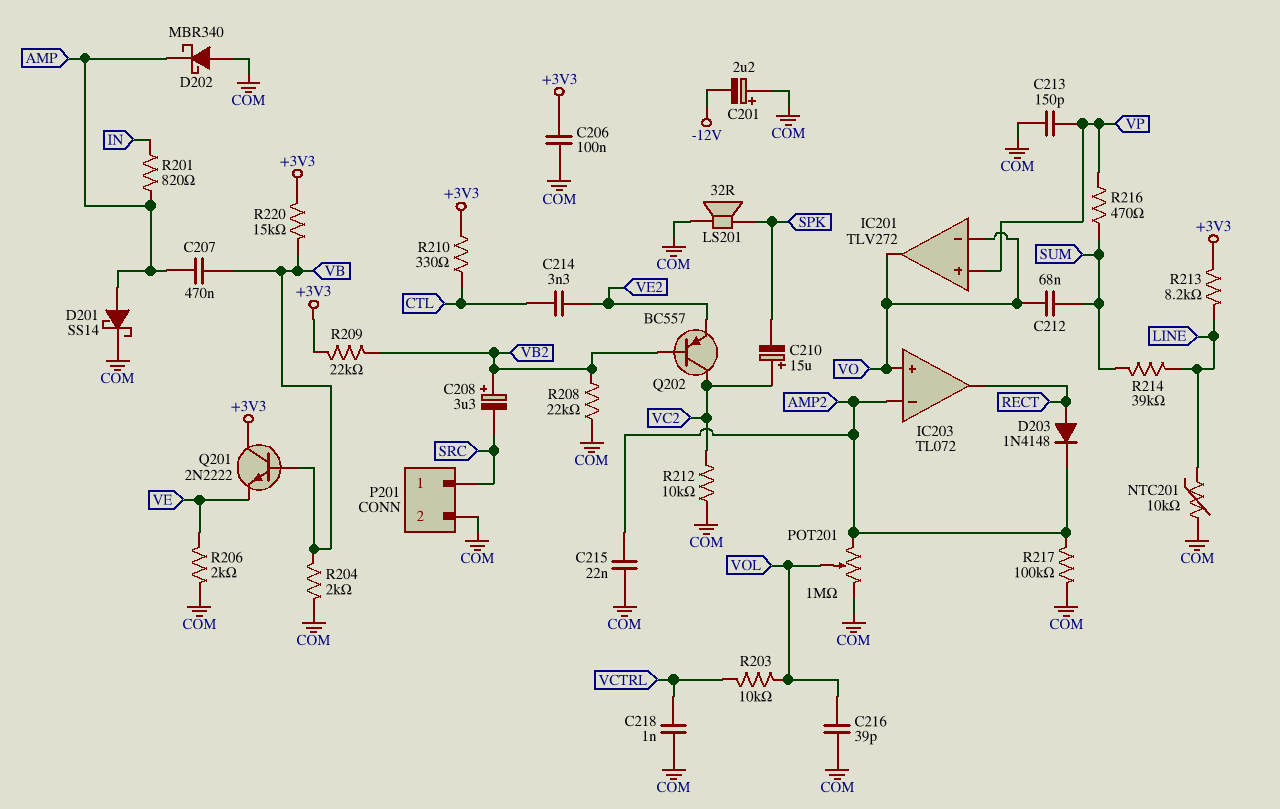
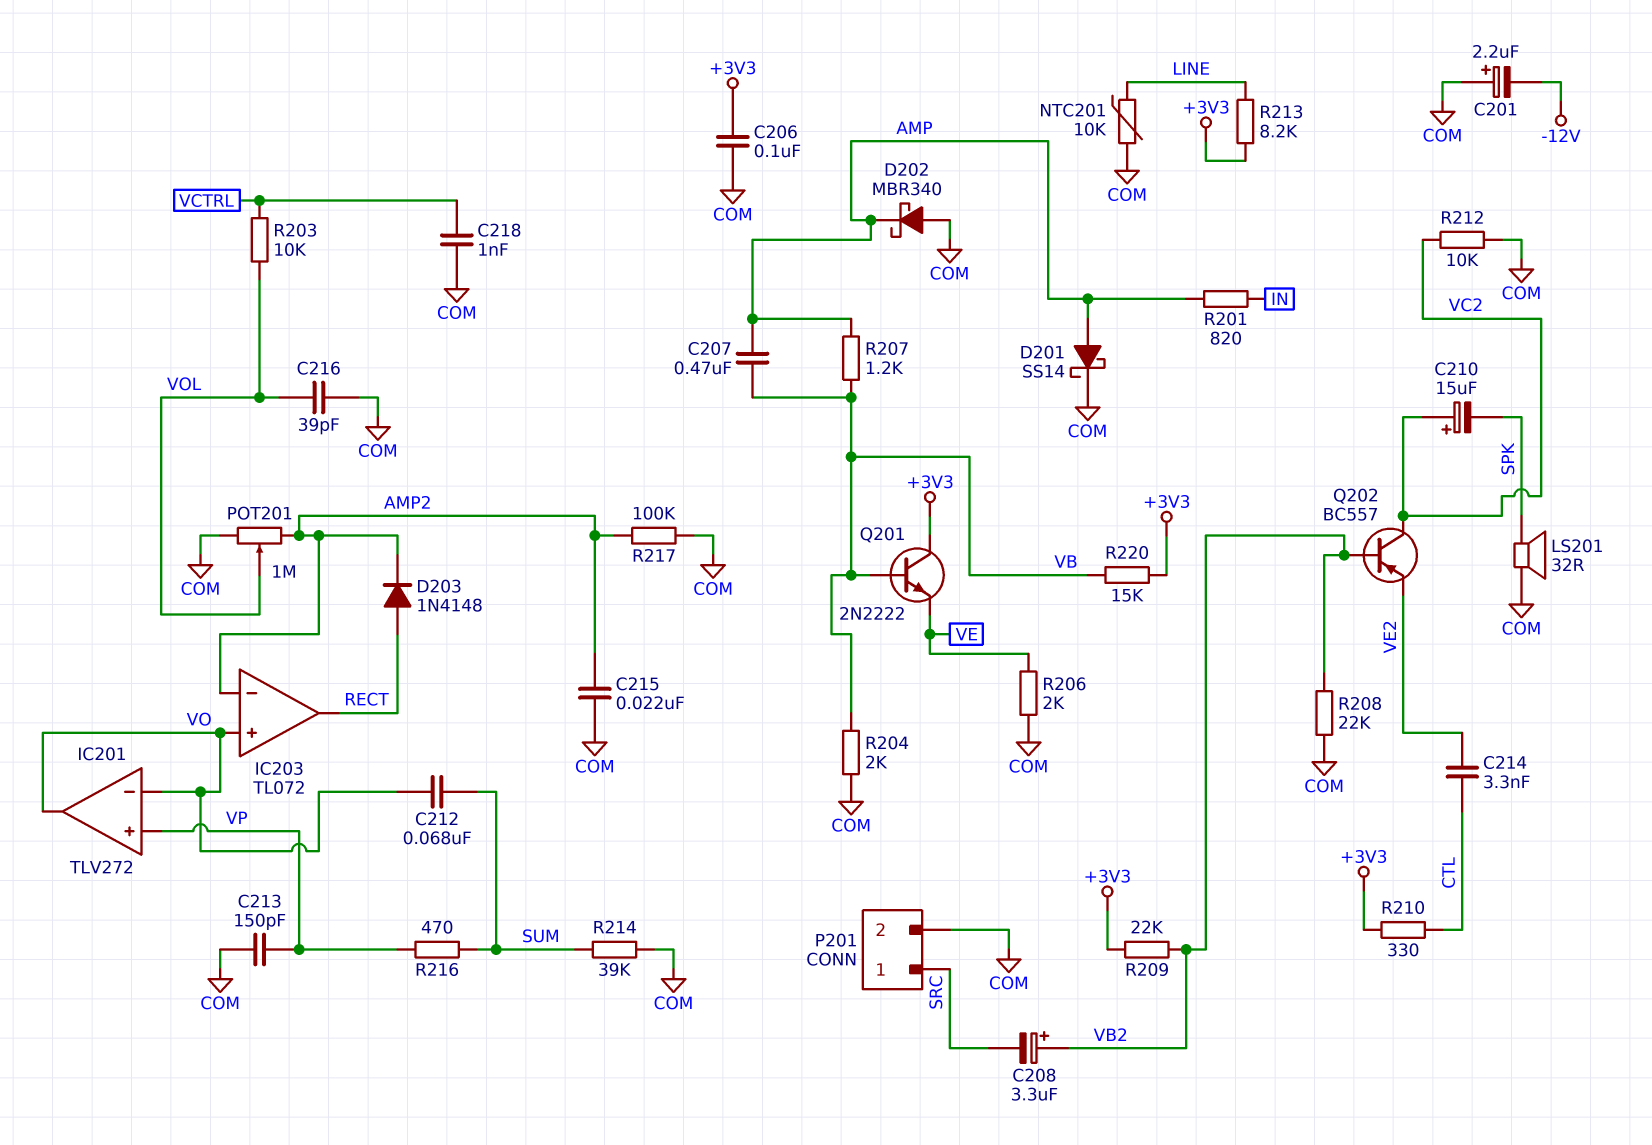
R207: none -> 1.2k (AMP, VB)
R214: 39k (LINE, SUM) -> 39k (COM, SUM)

